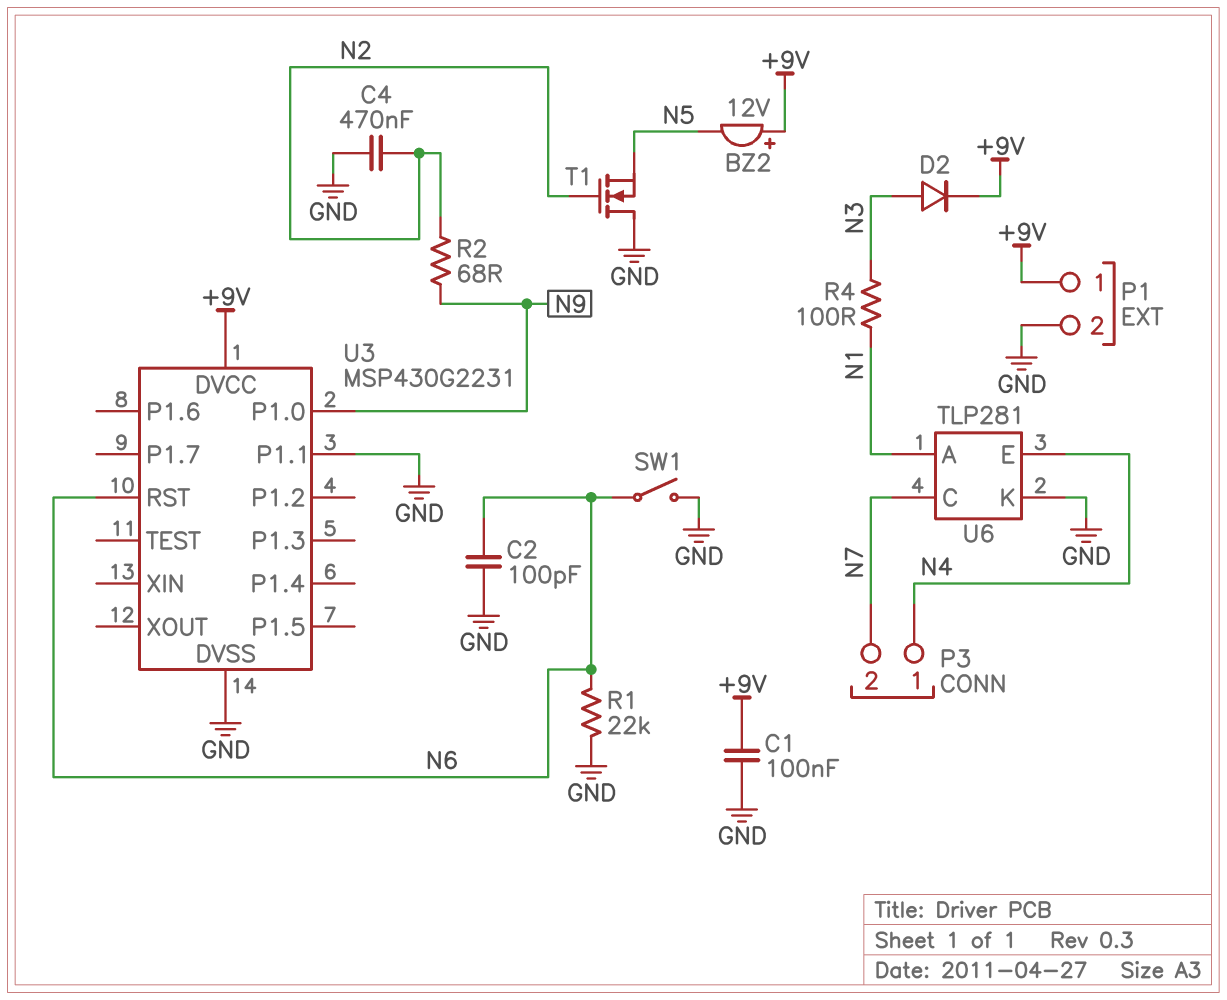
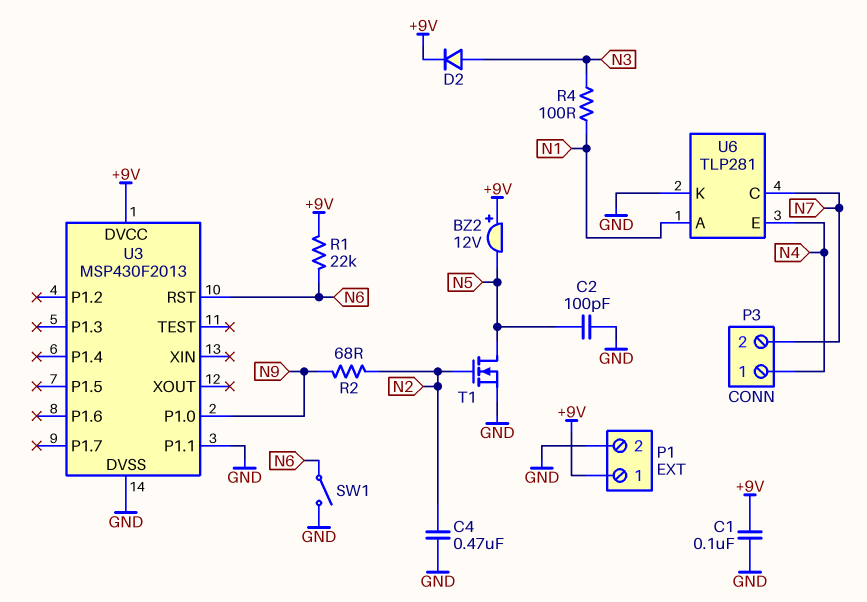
C2: 100pF (GND, N6) -> 100pF (GND, N5)
R1: 22k (GND, N6) -> 22k (+9V, N6)
T1: NMOS (G N2, D GND, S N5) -> NMOS (G N2, D N5, S GND)
U3: MSP430G2231 -> MSP430F2013

